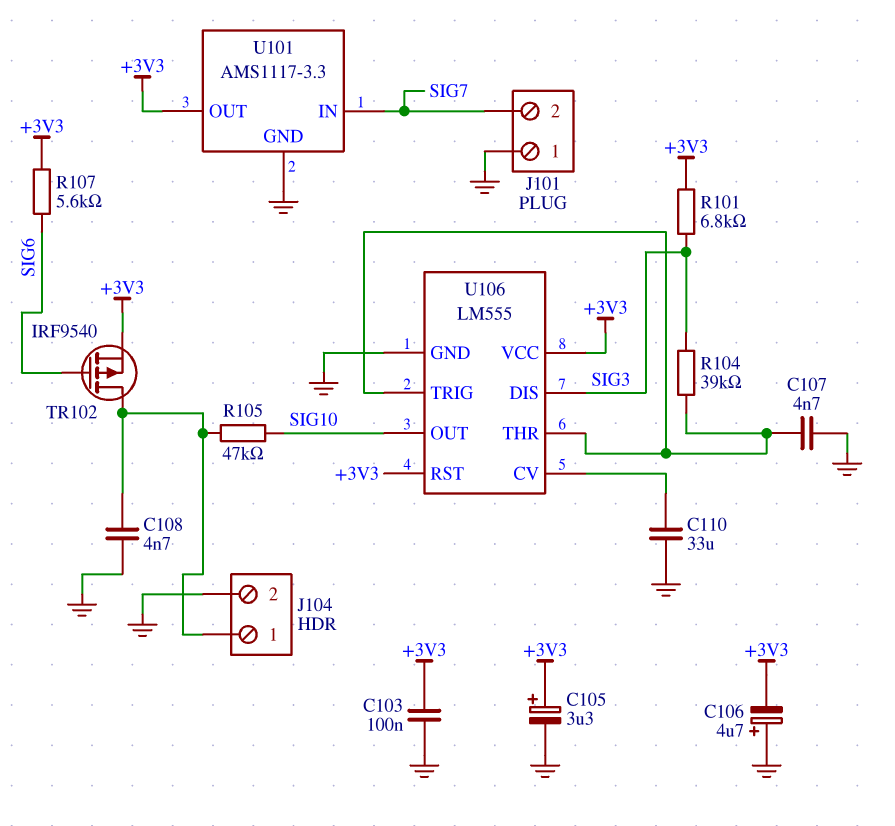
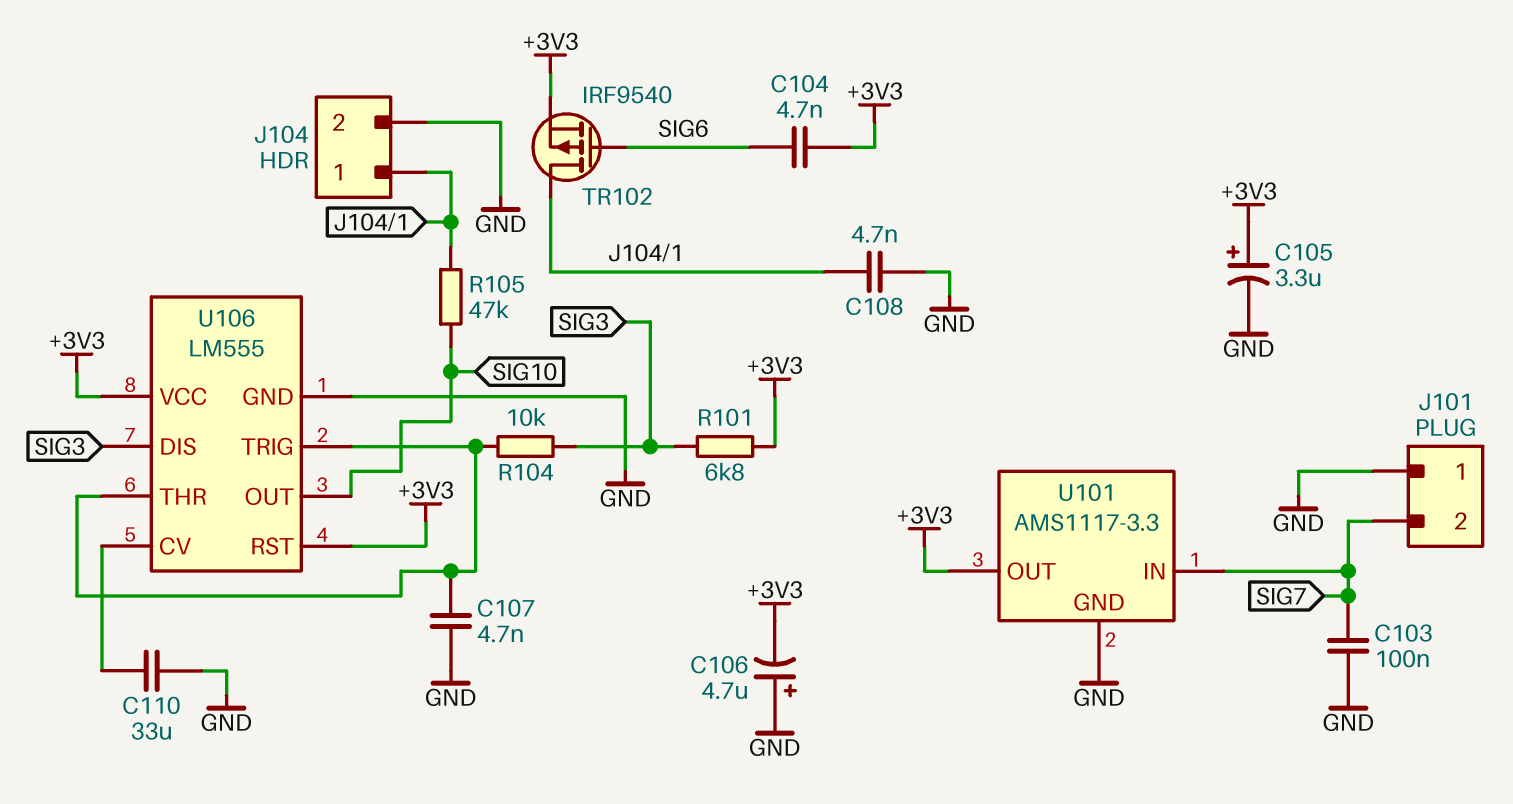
C103: 100nF (+3V3, GND) -> 100nF (GND, SIG7)
C104: none -> 4.7nF (+3V3, SIG6)
R104: 39k (SIG3, U106/THR) -> 10k (SIG3, U106/THR)
R107: 5.6k (+3V3, SIG6) -> none

